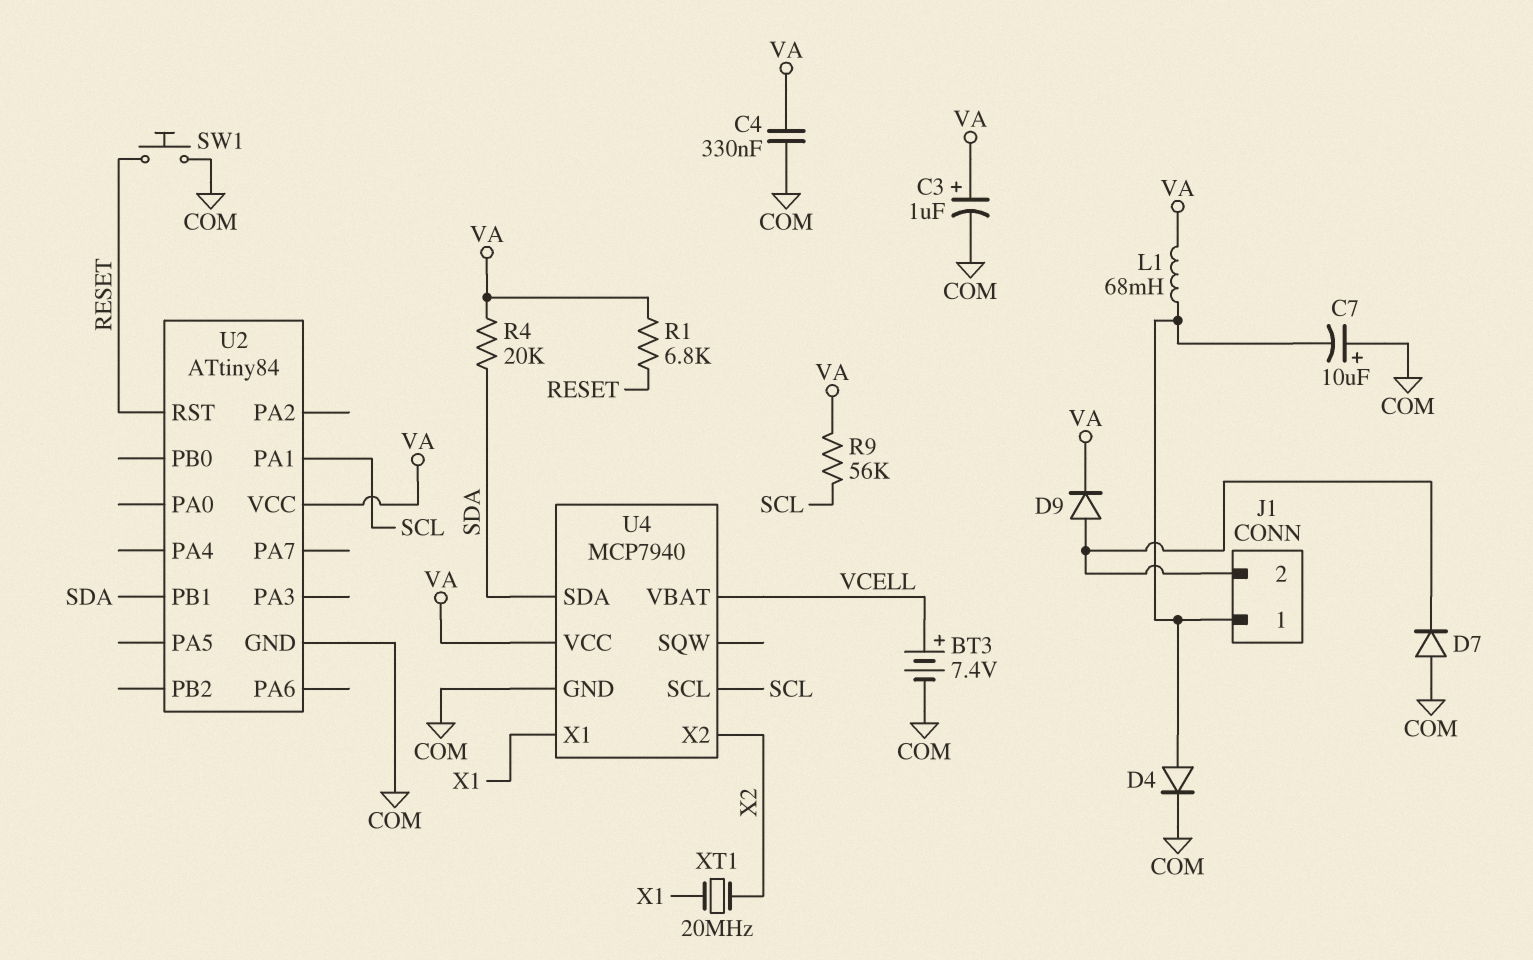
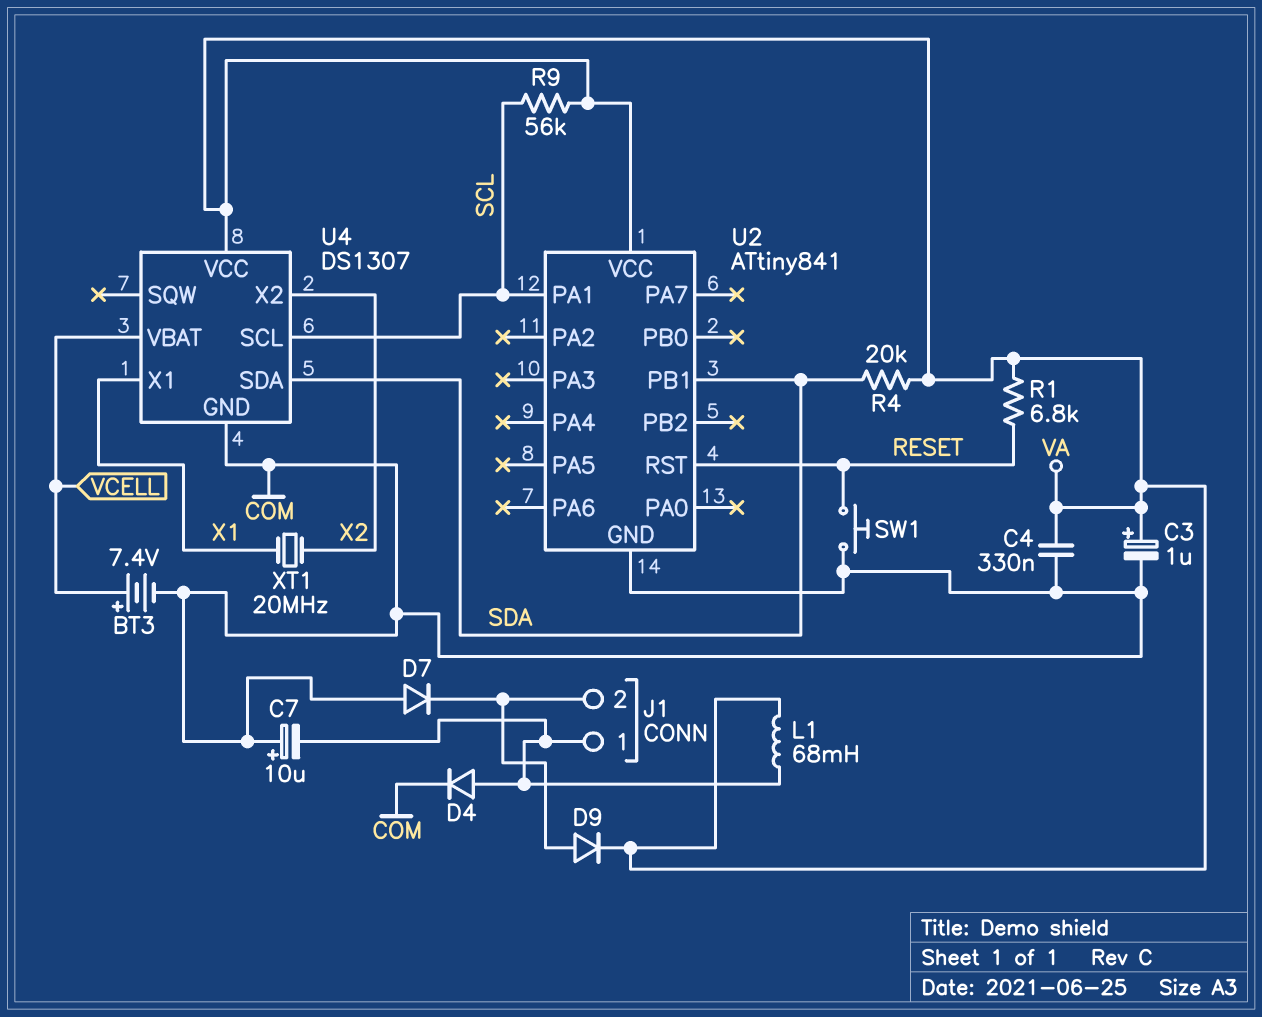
U2: ATtiny84 -> ATtiny841
U4: MCP7940 -> DS1307

